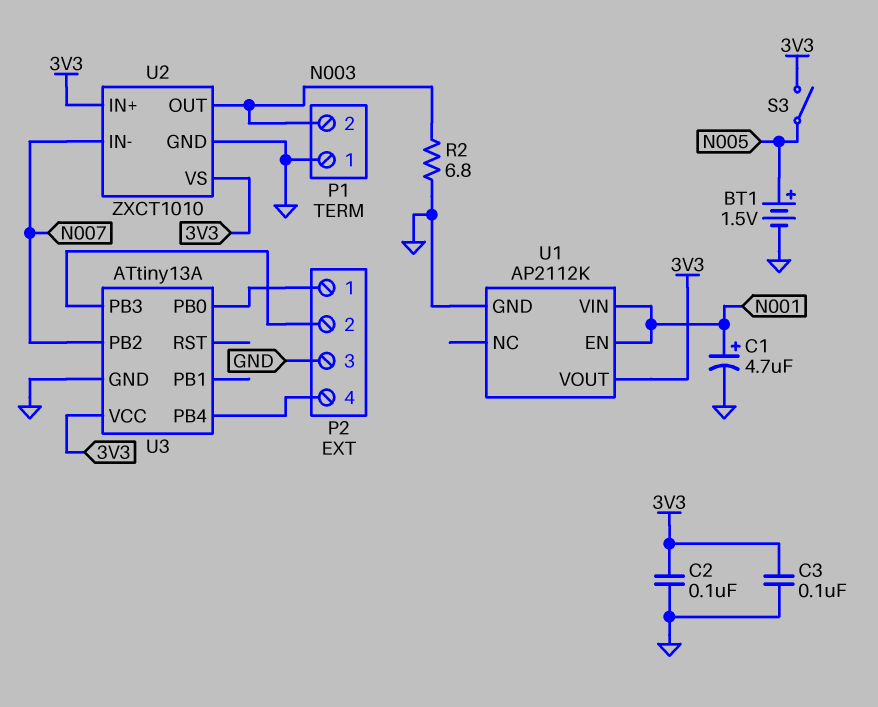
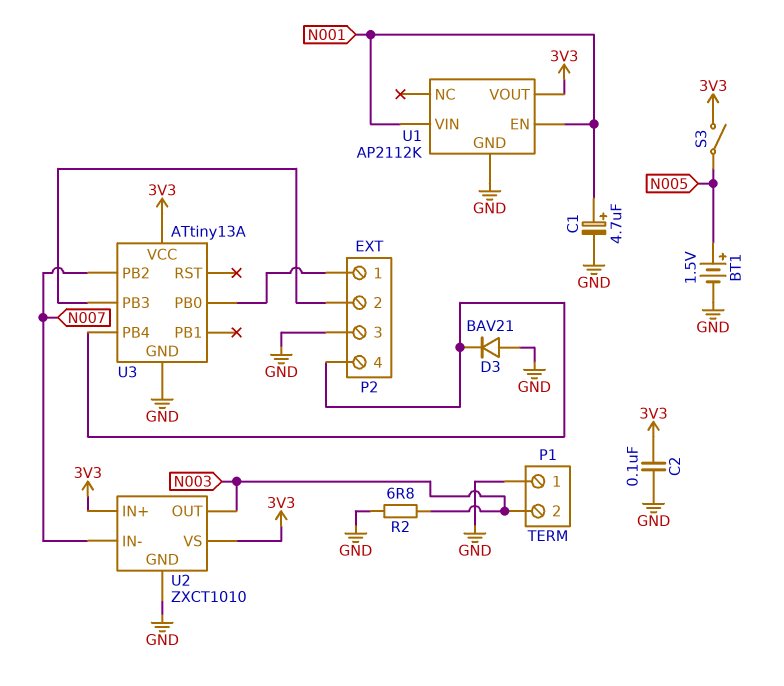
C3: 100nF (3V3, GND) -> none
D3: none -> diode BAV21 (A GND, K P2/4)

